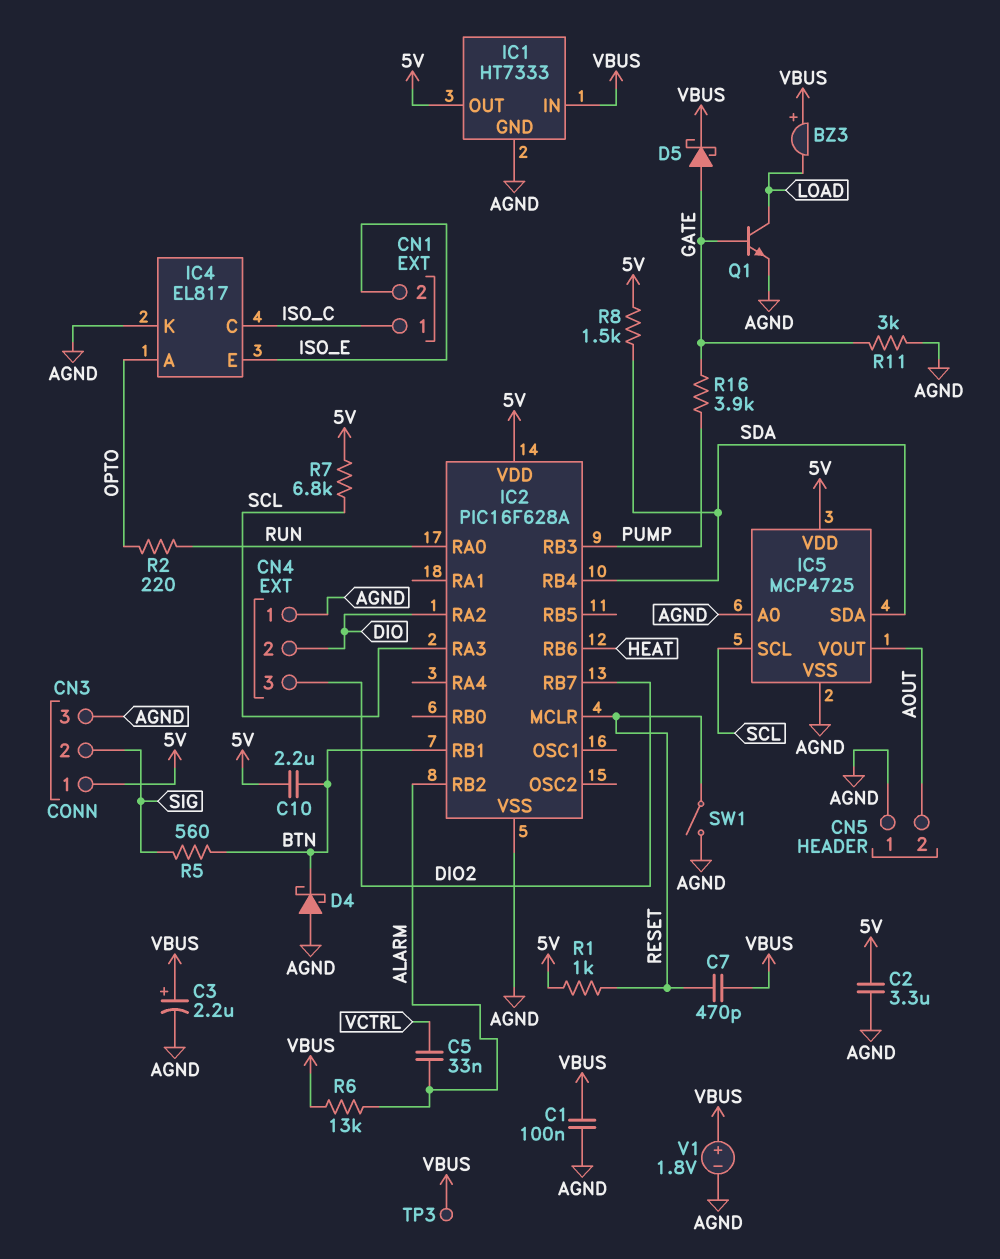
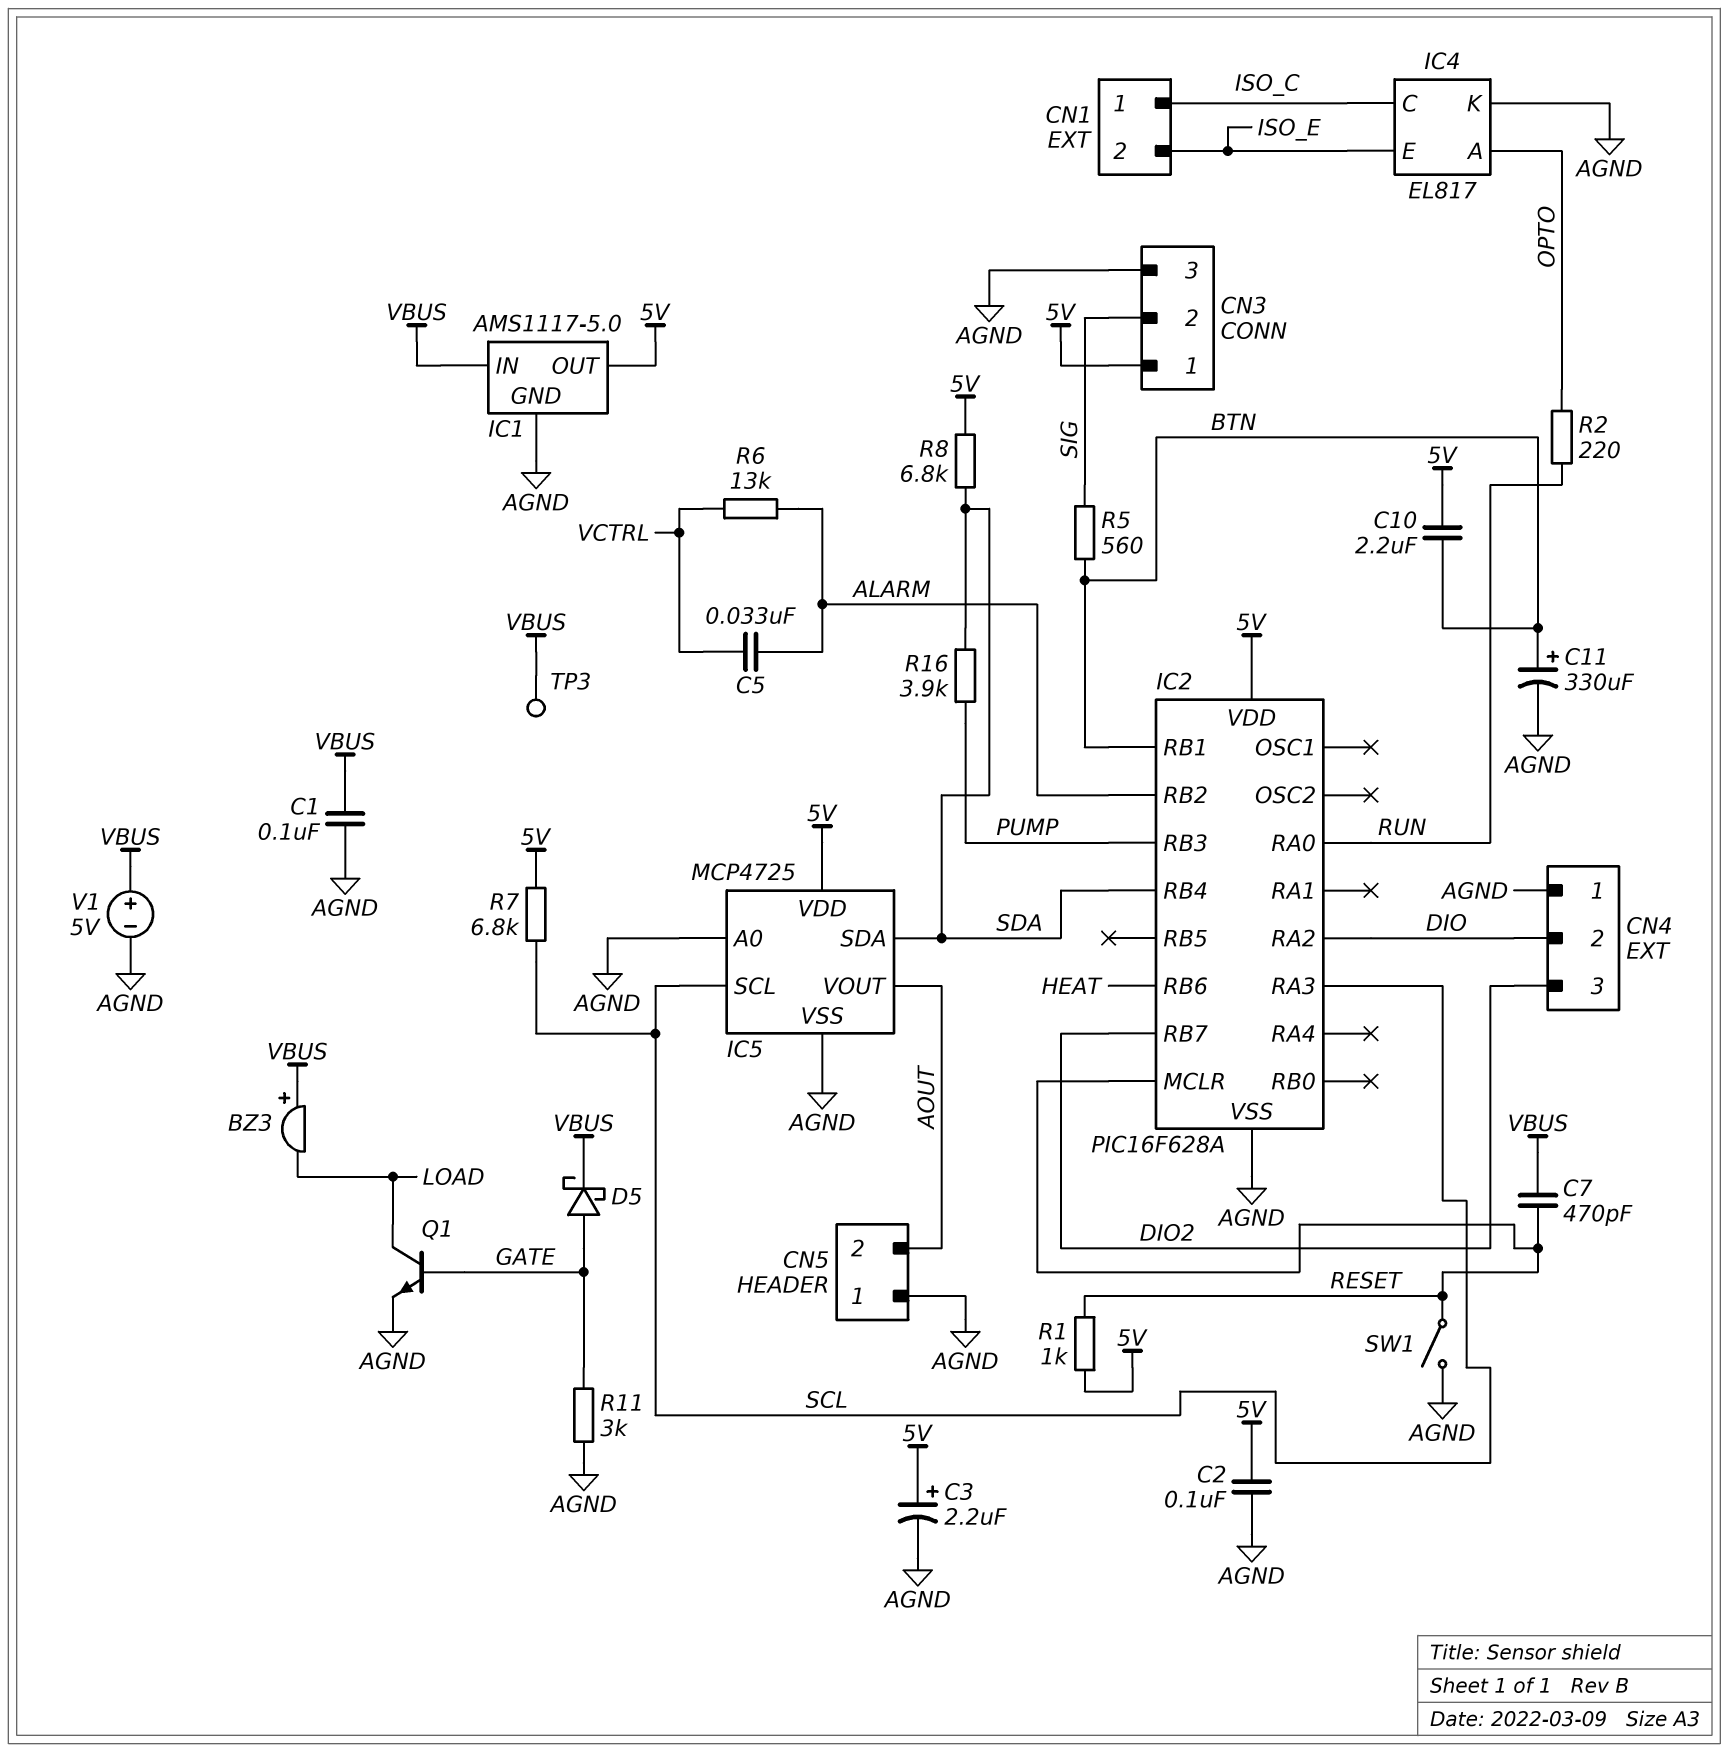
C2: 3.3uF (5V, AGND) -> 100nF (5V, AGND)
C3: 2.2uF (plus VBUS, minus AGND) -> 2.2uF (plus 5V, minus AGND)
C11: none -> 330uF (plus BTN, minus AGND)
D4: schottky (A AGND, K BTN) -> none
IC1: HT7333 -> AMS1117-5.0
R6: 13k (ALARM, VBUS) -> 13k (ALARM, VCTRL)
R8: 1.5k (5V, SDA) -> 6.8k (5V, SDA)
R16: 3.9k (GATE, PUMP) -> 3.9k (PUMP, SDA)
V1: 1.8V (plus VBUS, minus AGND) -> 5V (plus VBUS, minus AGND)

